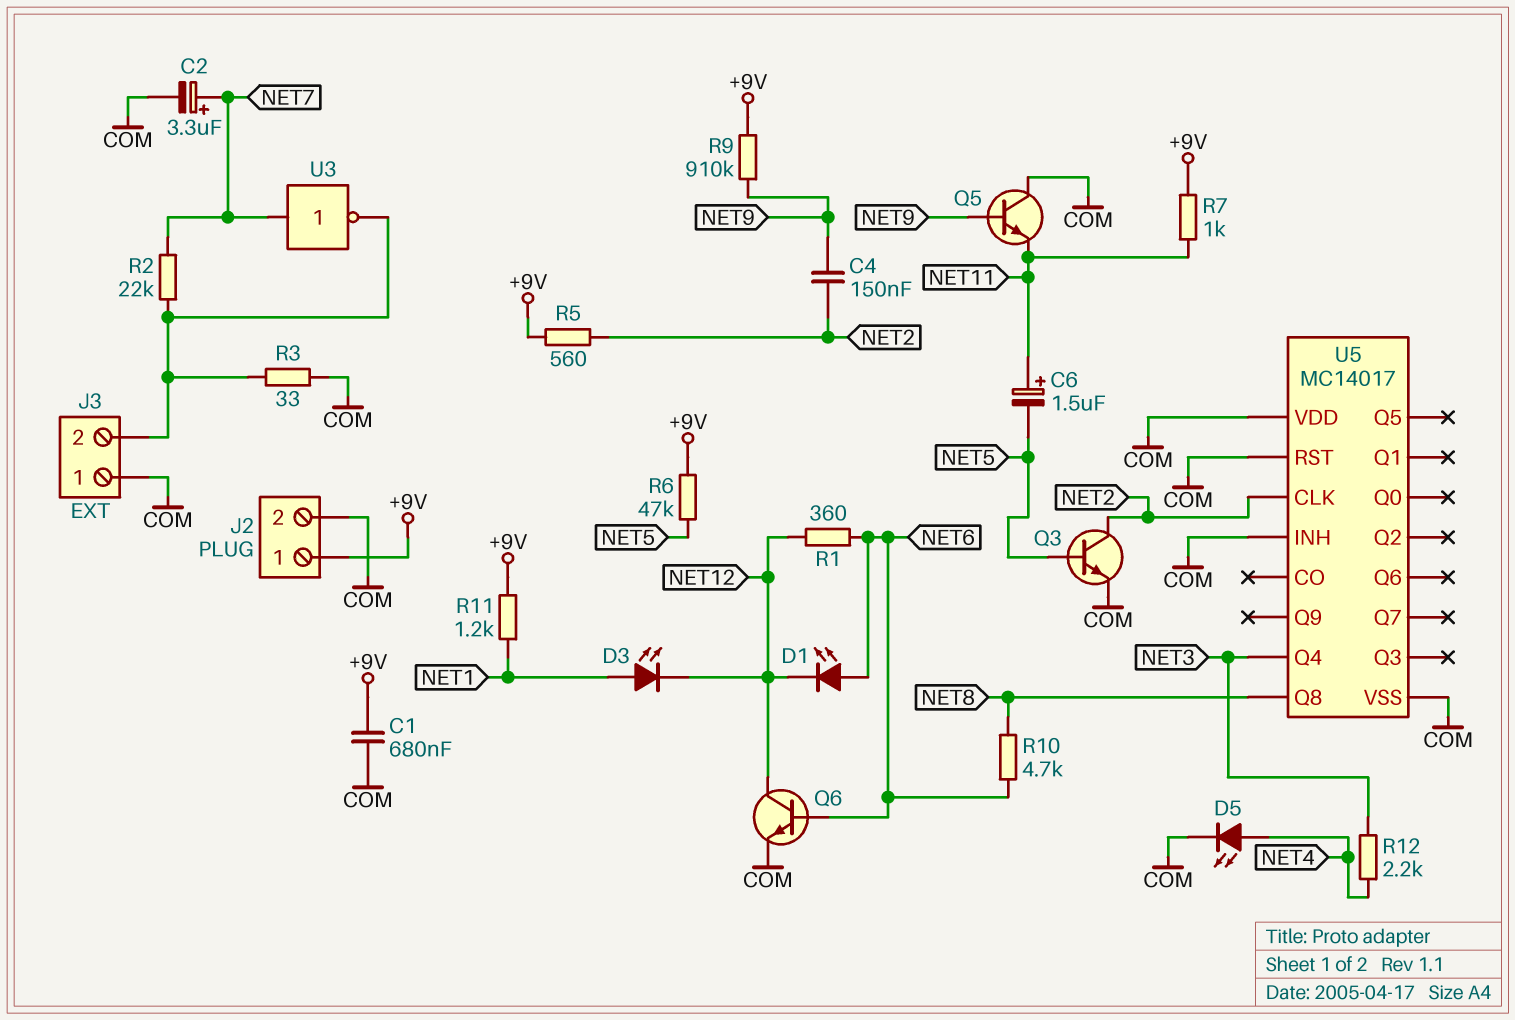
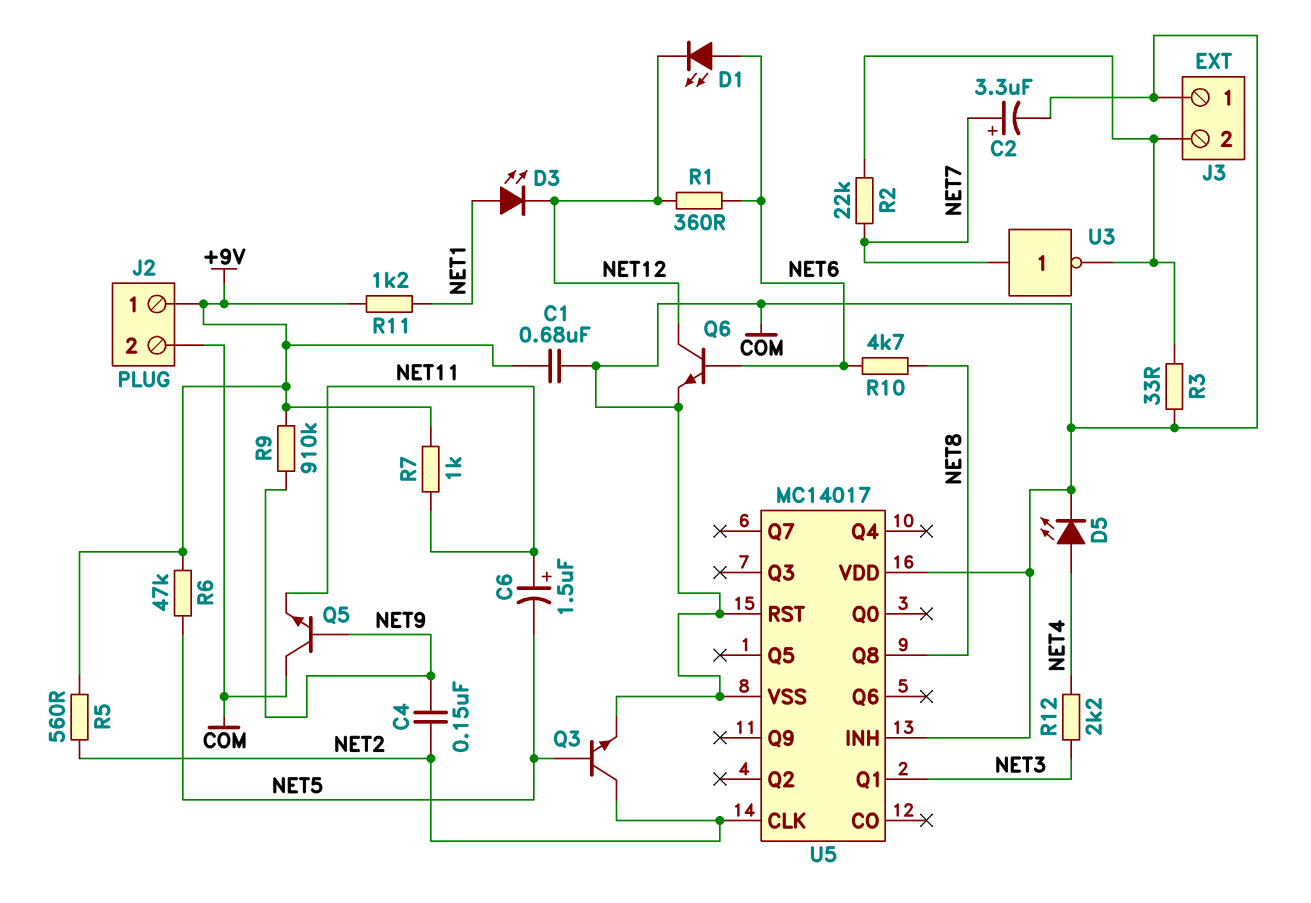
U5 pin Q1: none -> NET3
U5 pin Q4: NET3 -> none

